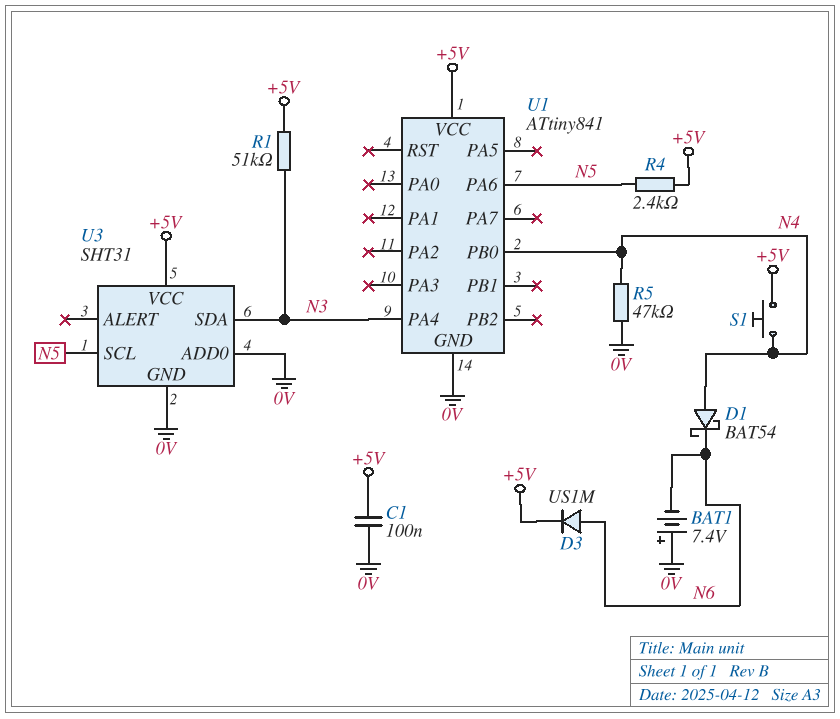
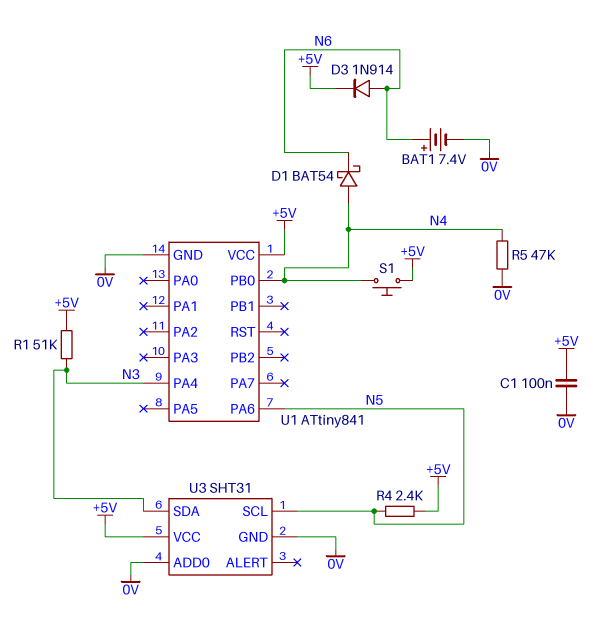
BAT1: 7.4V (plus 0V, minus N6) -> 7.4V (plus N6, minus 0V)
D3: diode US1M (A N6, K +5V) -> diode 1N914 (A N6, K +5V)

